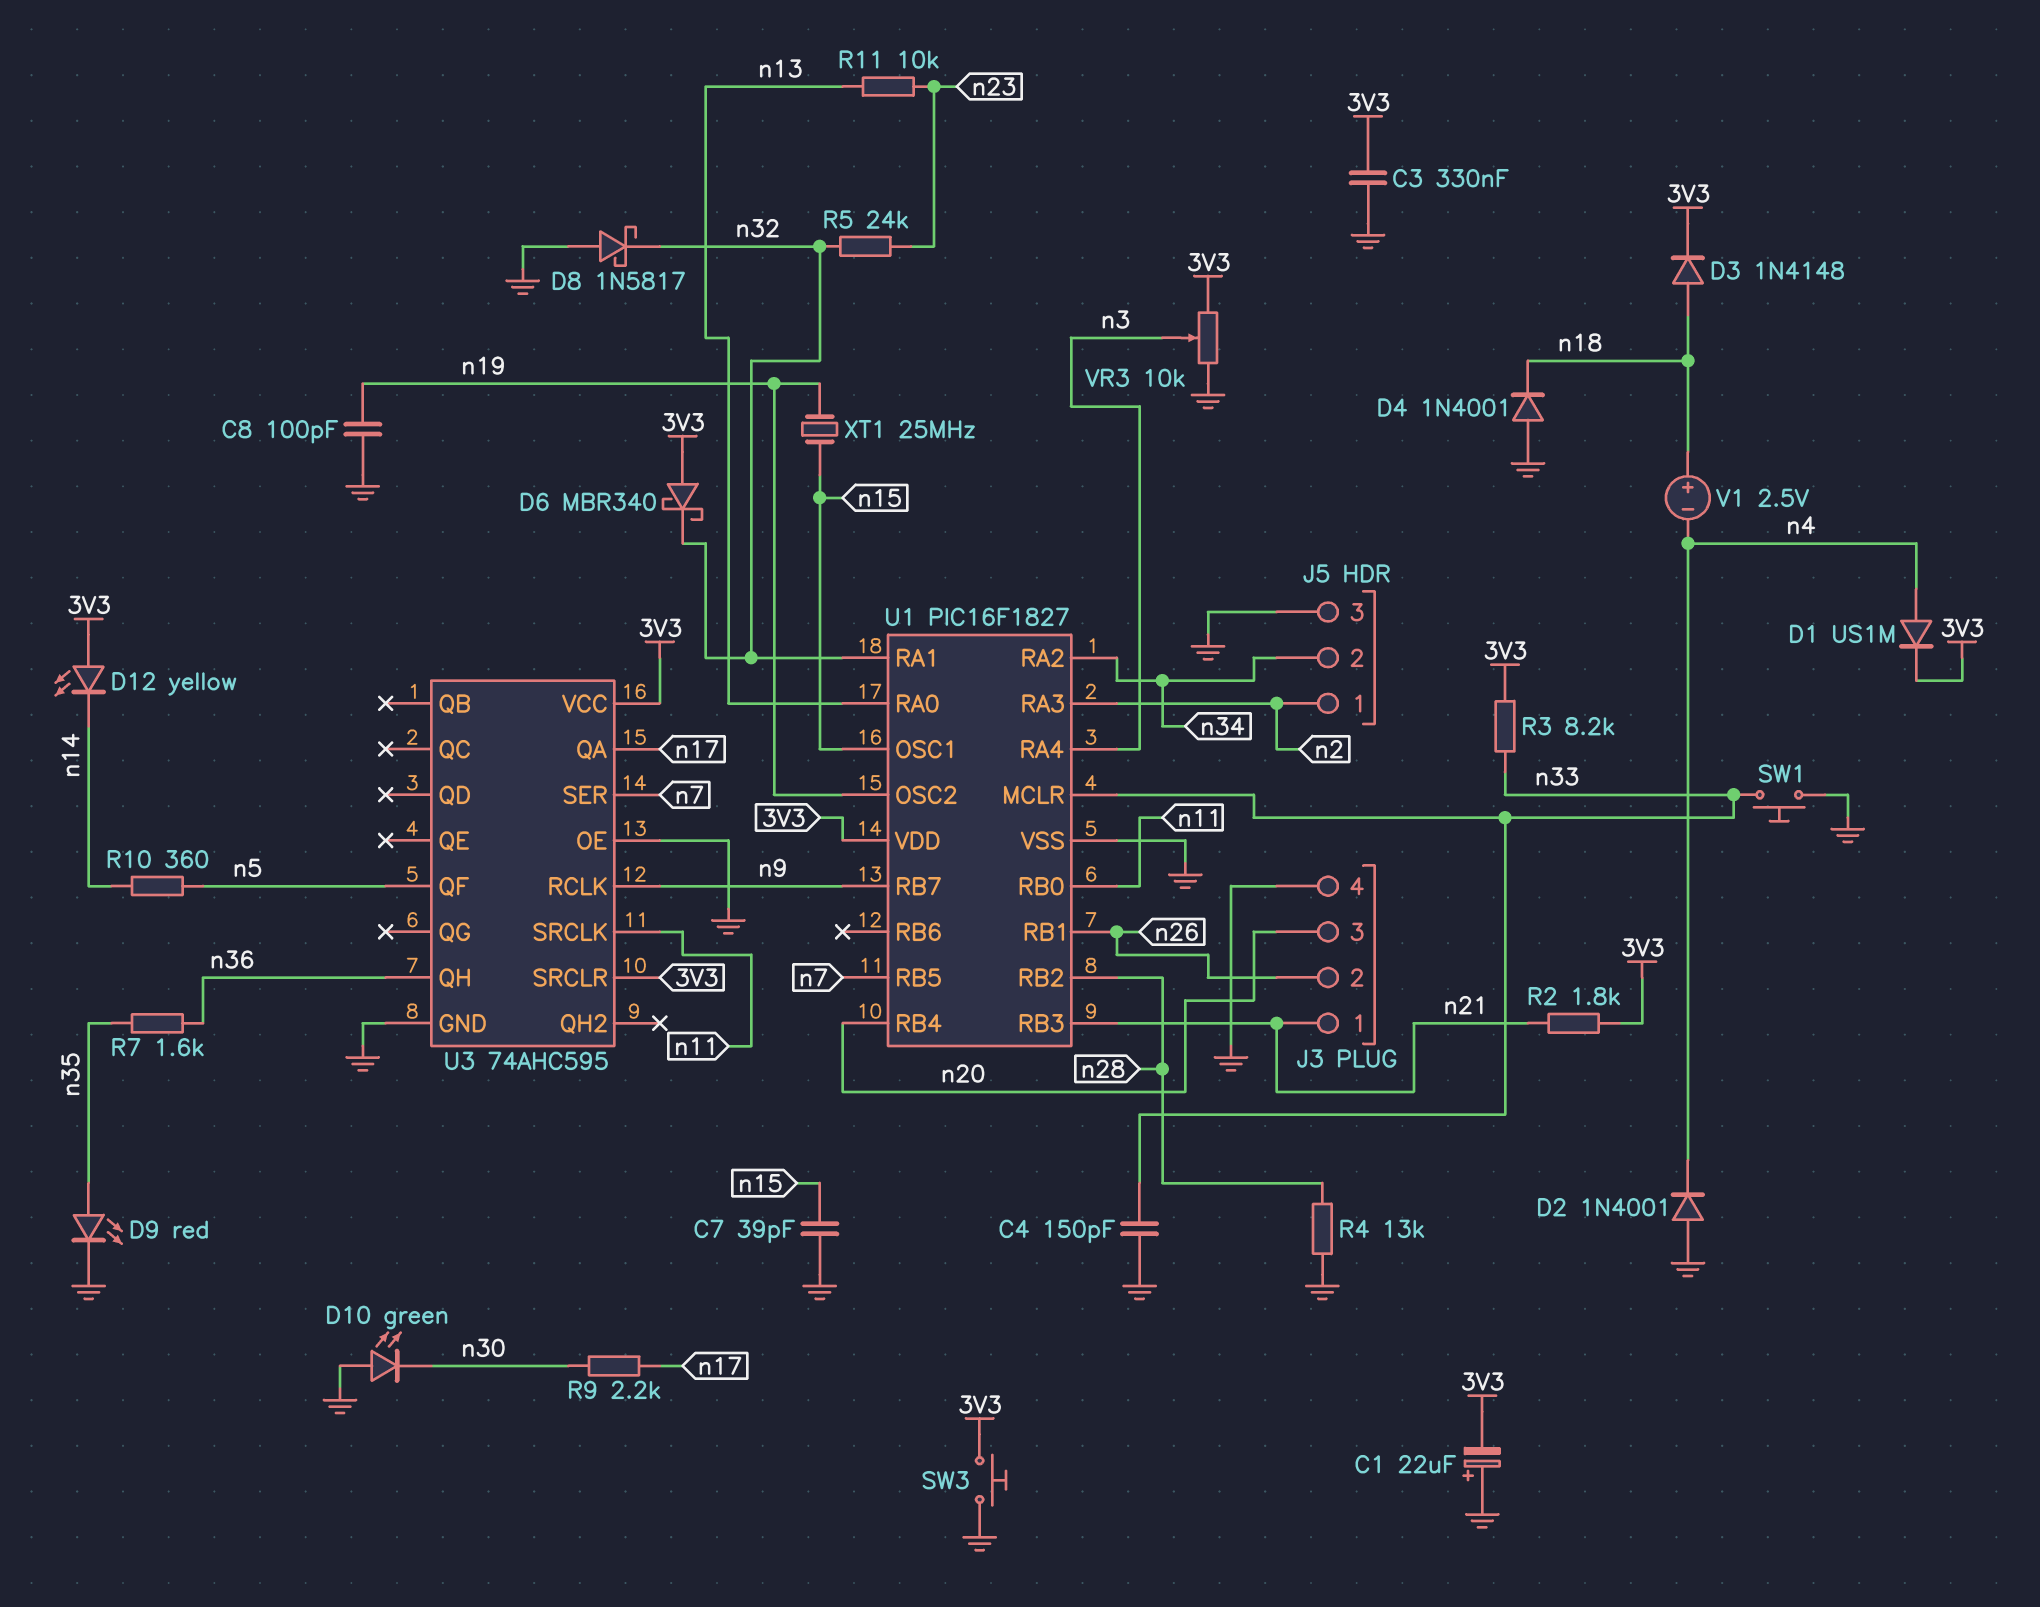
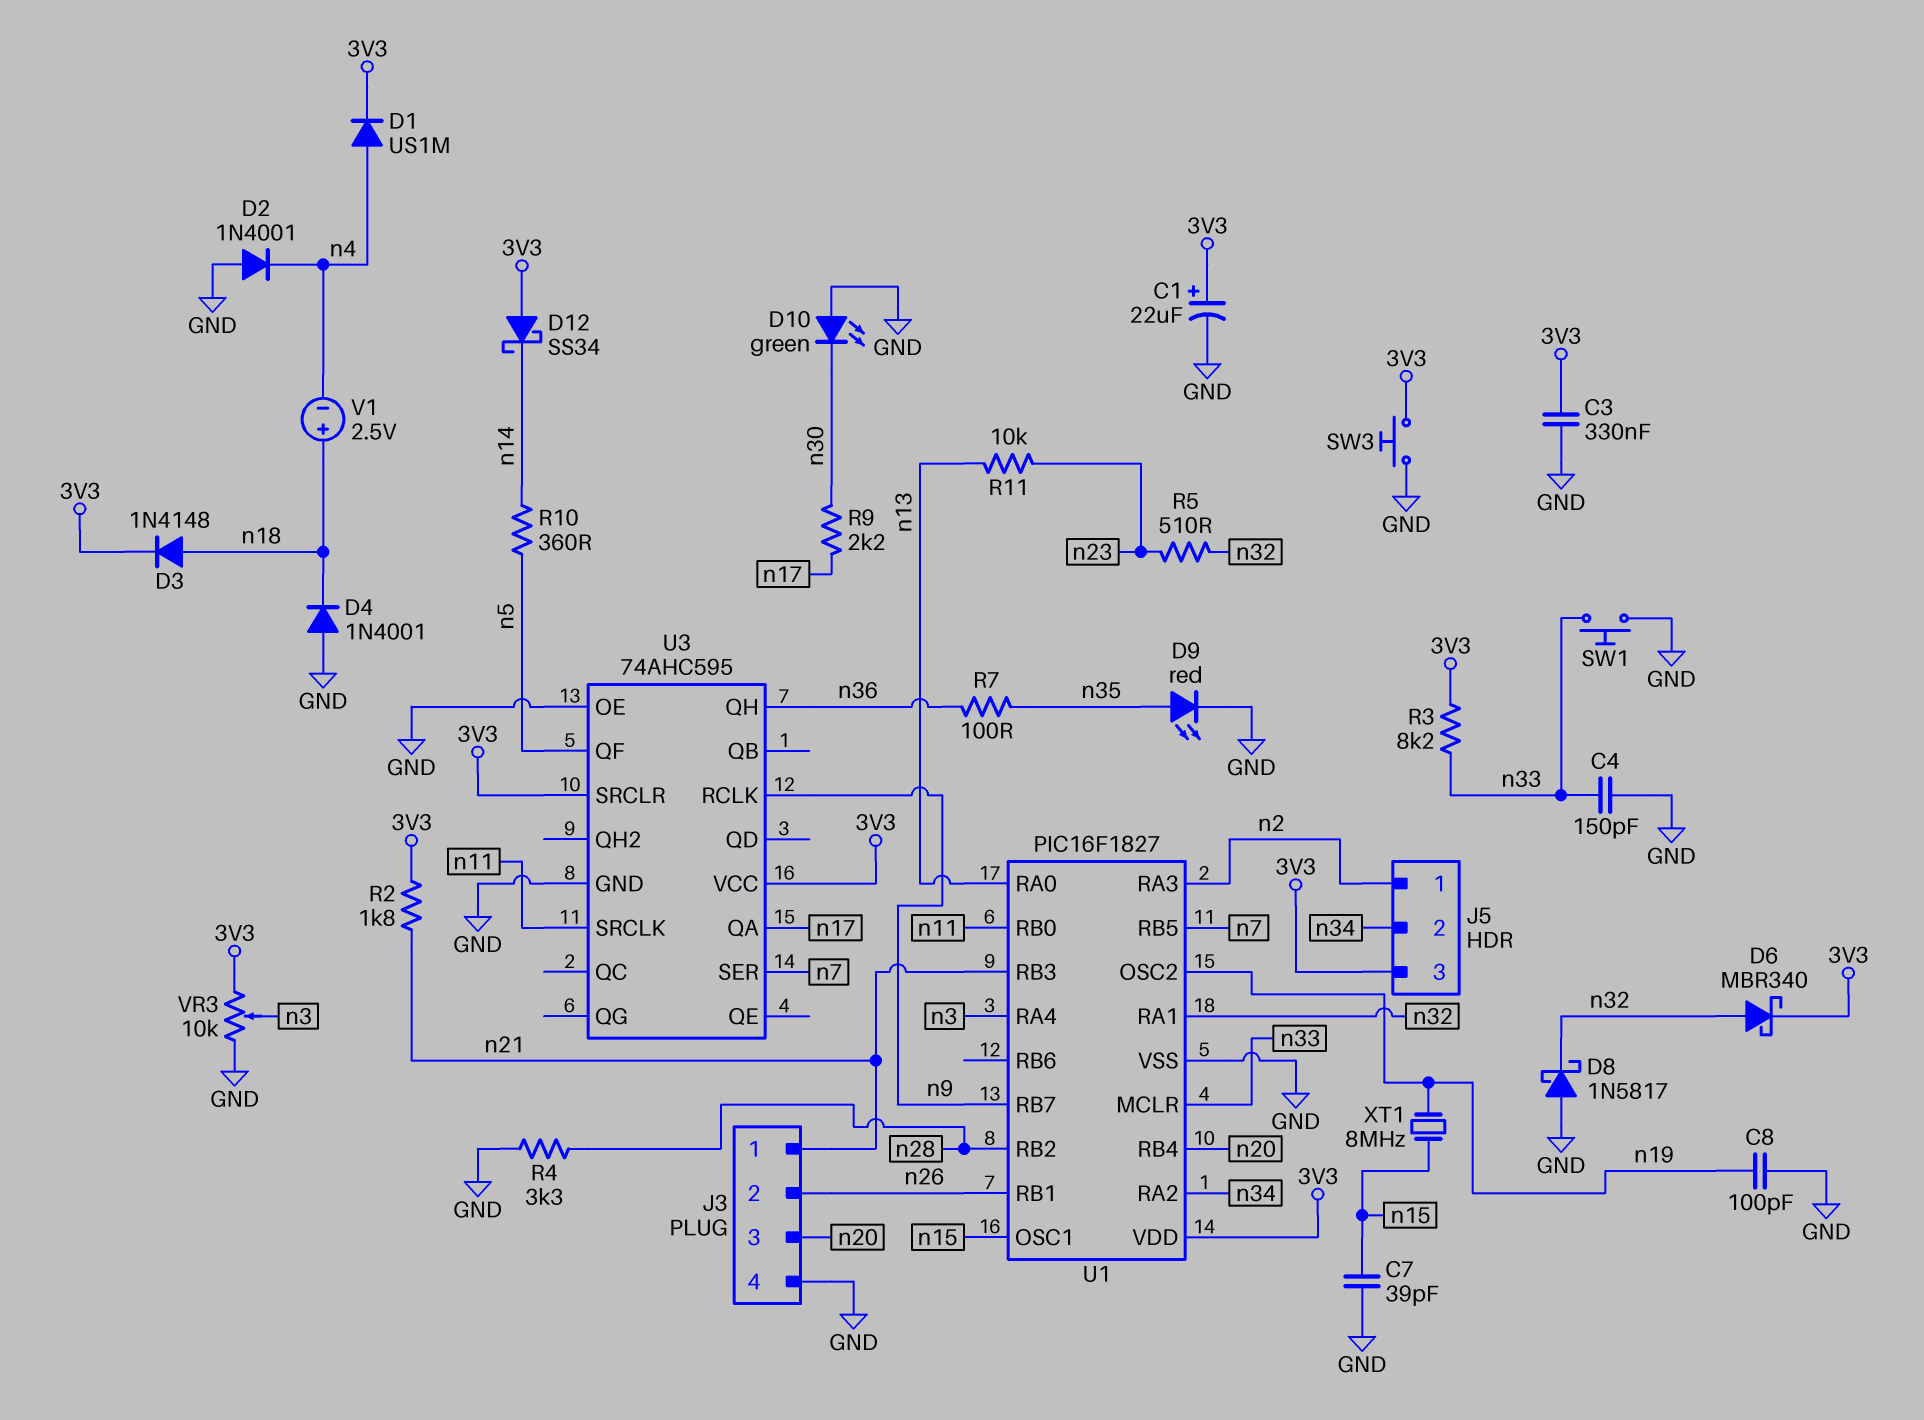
C1: 22uF (plus GND, minus 3V3) -> 22uF (plus 3V3, minus GND)
D6: schottky MBR340 (A 3V3, K n32) -> schottky MBR340 (A n32, K 3V3)
D12: LED yellow (A 3V3, K n14) -> schottky SS34 (A 3V3, K n14)
J5 pin 3: GND -> 3V3
R4: 13k (GND, n28) -> 3.3k (GND, n28)
R5: 24k (n23, n32) -> 510 (n23, n32)
R7: 1.6k (n35, n36) -> 100 (n35, n36)
XT1: 25MHz (n15, n19) -> 8MHz (n15, n19)

